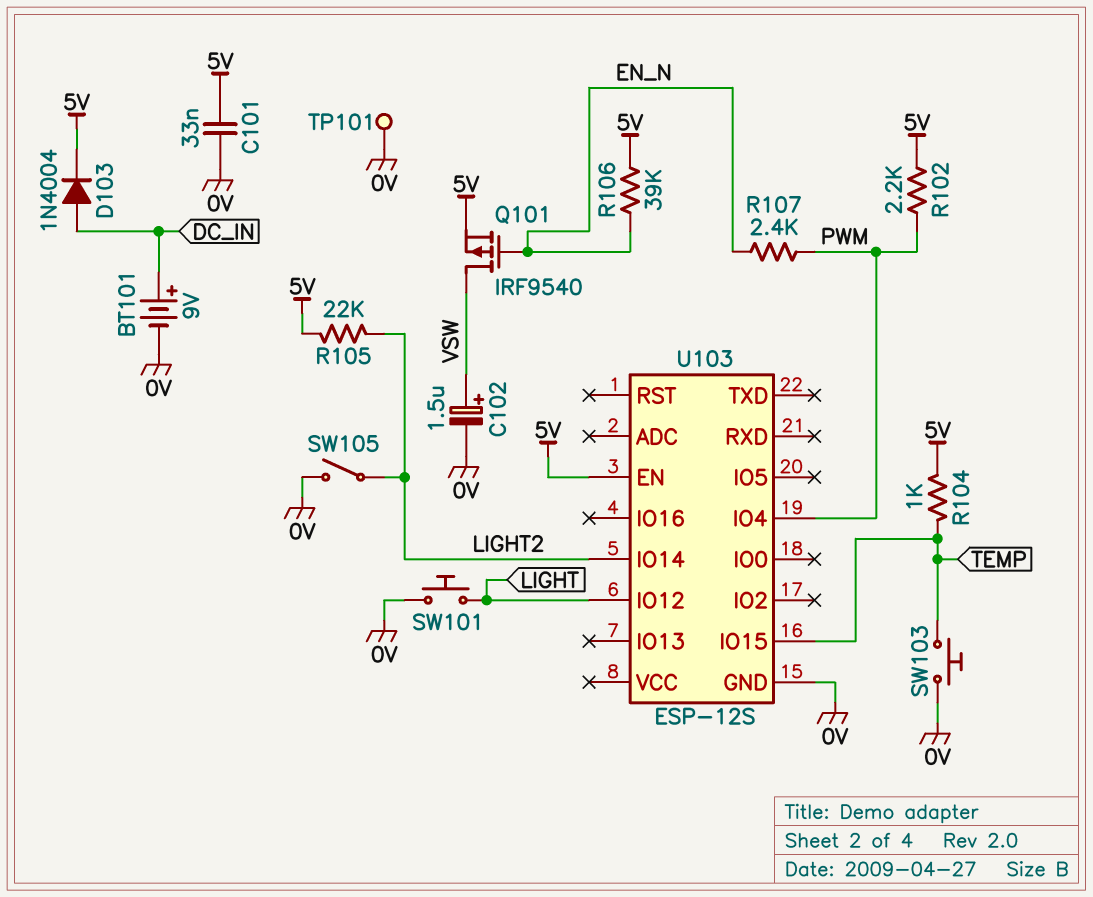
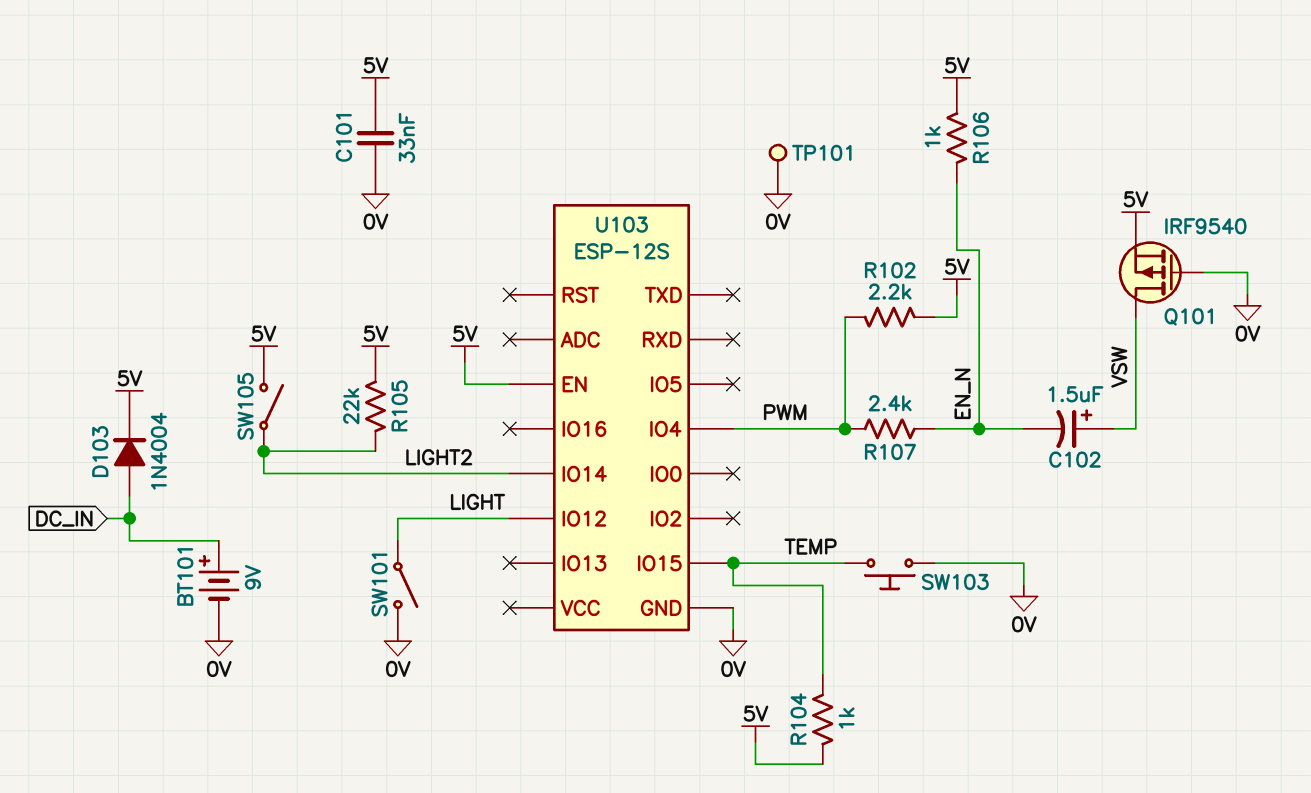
C102: 1.5uF (plus VSW, minus 0V) -> 1.5uF (plus VSW, minus EN_N)
Q101: PMOS IRF9540 (G EN_N, D VSW, S 5V) -> PMOS IRF9540 (G 0V, D VSW, S 5V)
R106: 39k (5V, EN_N) -> 1k (5V, EN_N)
SW101: button (0V, LIGHT) -> switch (0V, LIGHT)
SW105: switch (0V, LIGHT2) -> switch (5V, LIGHT2)

